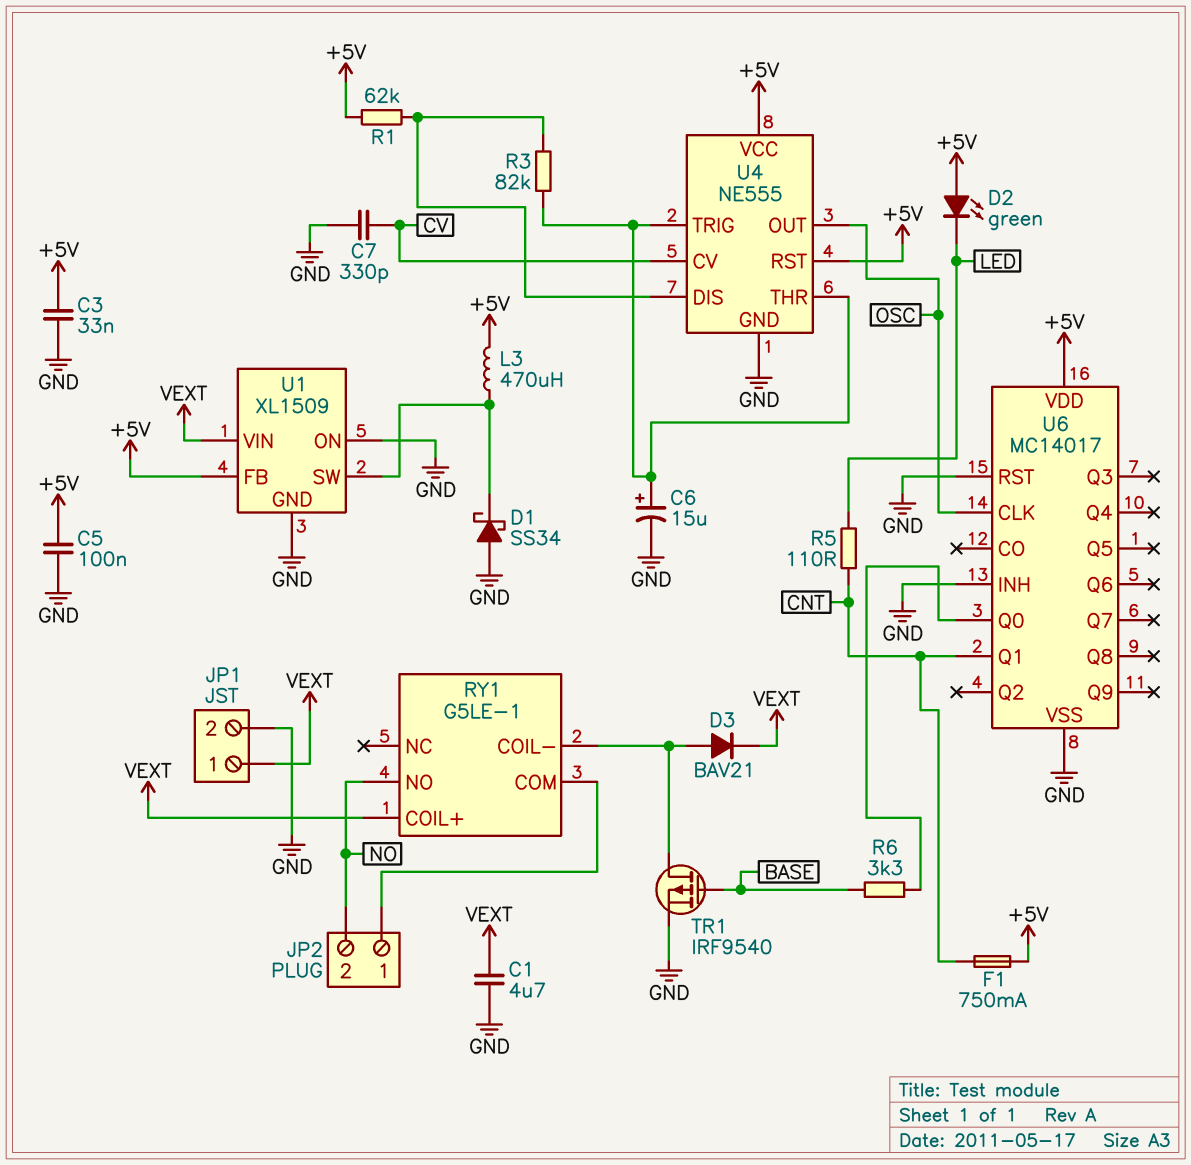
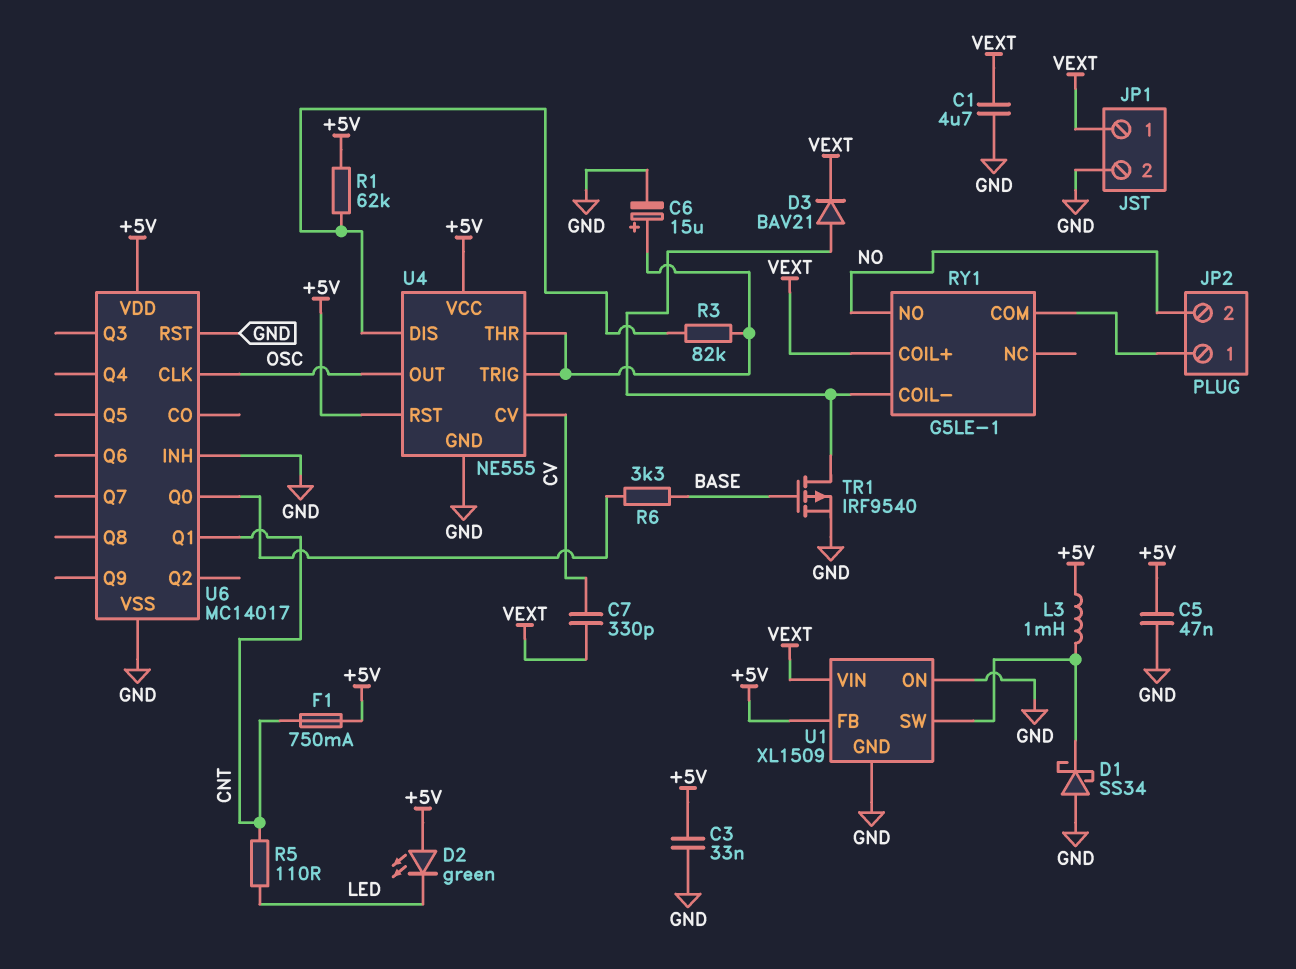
C5: 100nF (+5V, GND) -> 47nF (+5V, GND)
C7: 330pF (CV, GND) -> 330pF (CV, VEXT)
L3: 470uH (+5V, U1/SW) -> 1mH (+5V, U1/SW)

